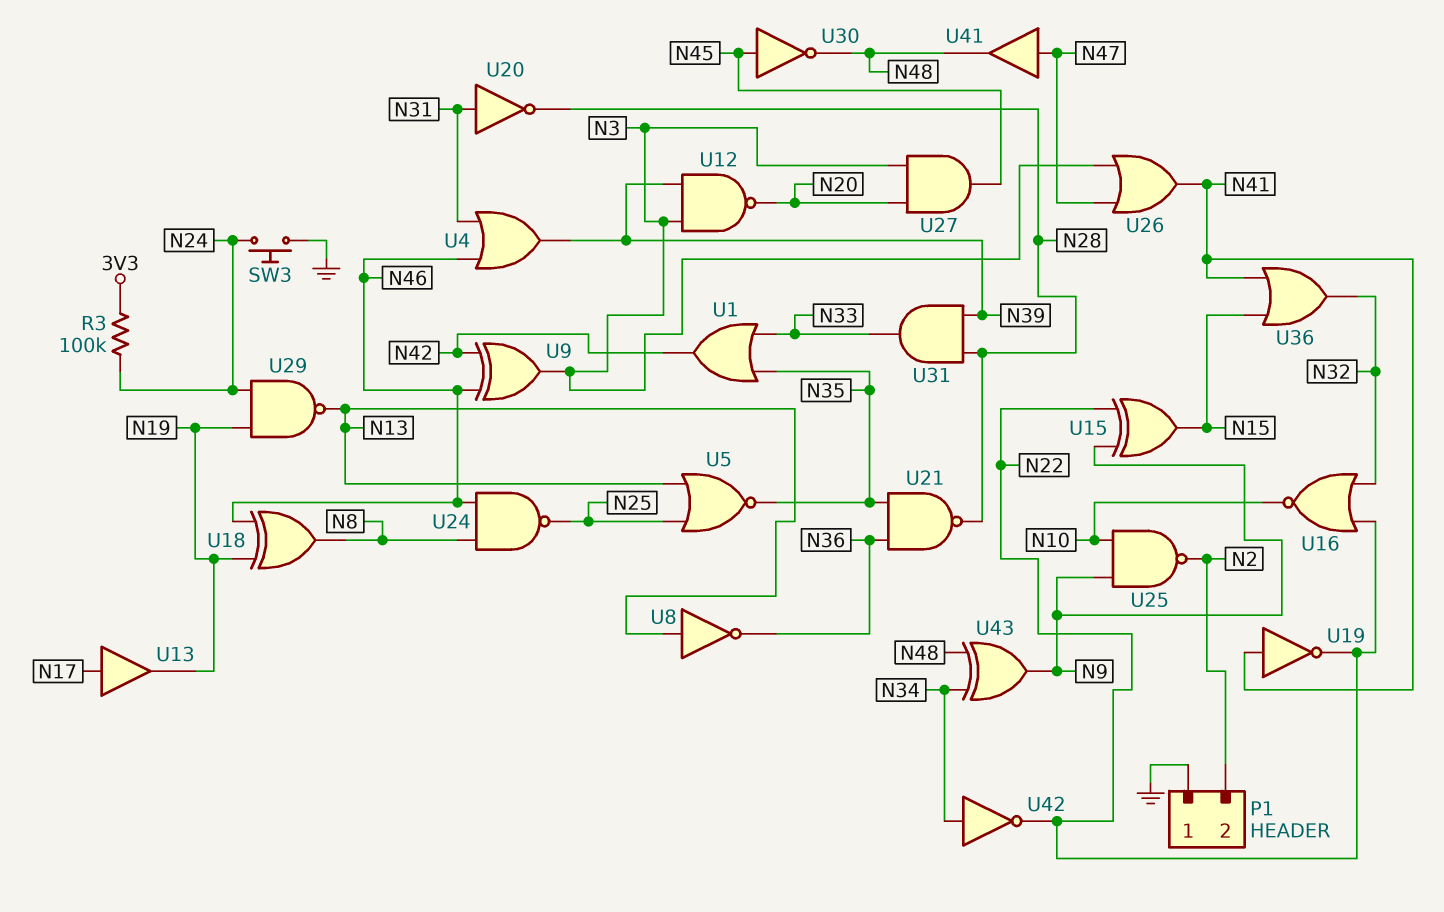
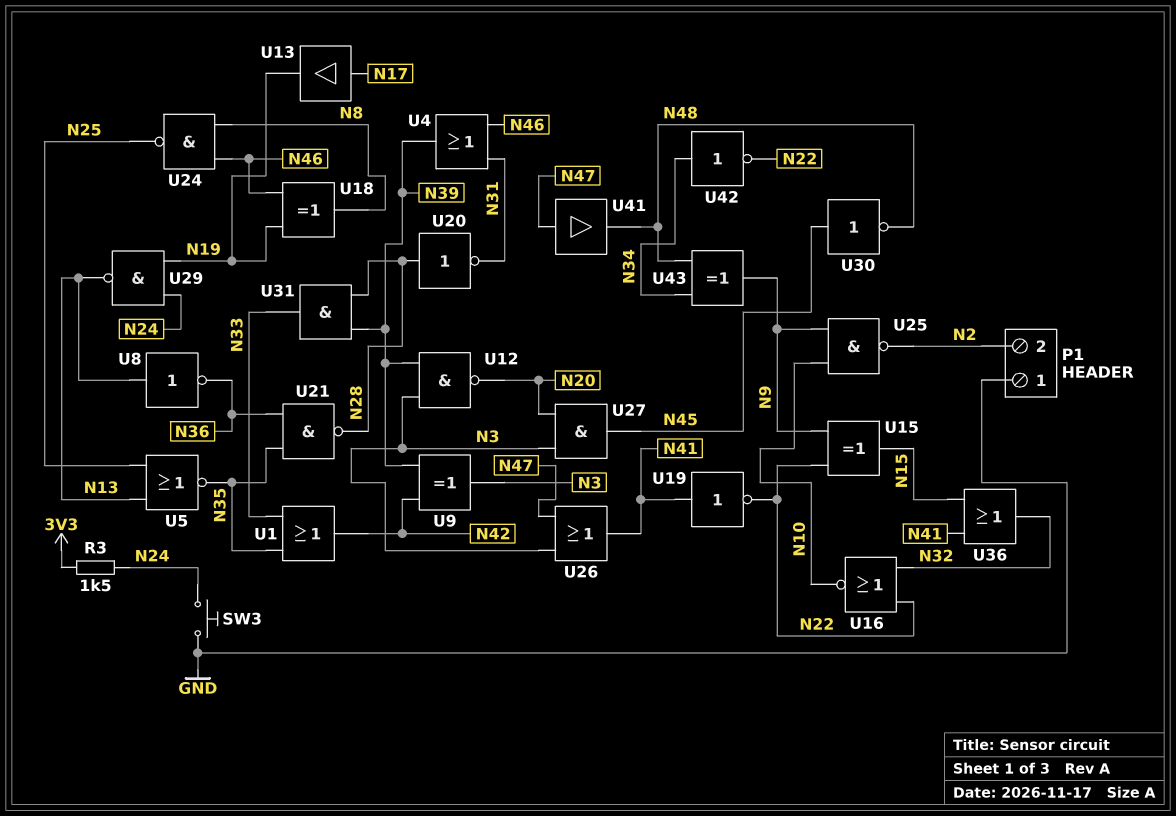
R3: 100k (3V3, N24) -> 1.5k (3V3, N24)
U9: XOR (in N42, in N46, out N3) -> XOR (in N39, in N42, out N3)
U20: NOT (in N31, out N28) -> NOT (in N28, out N31)

